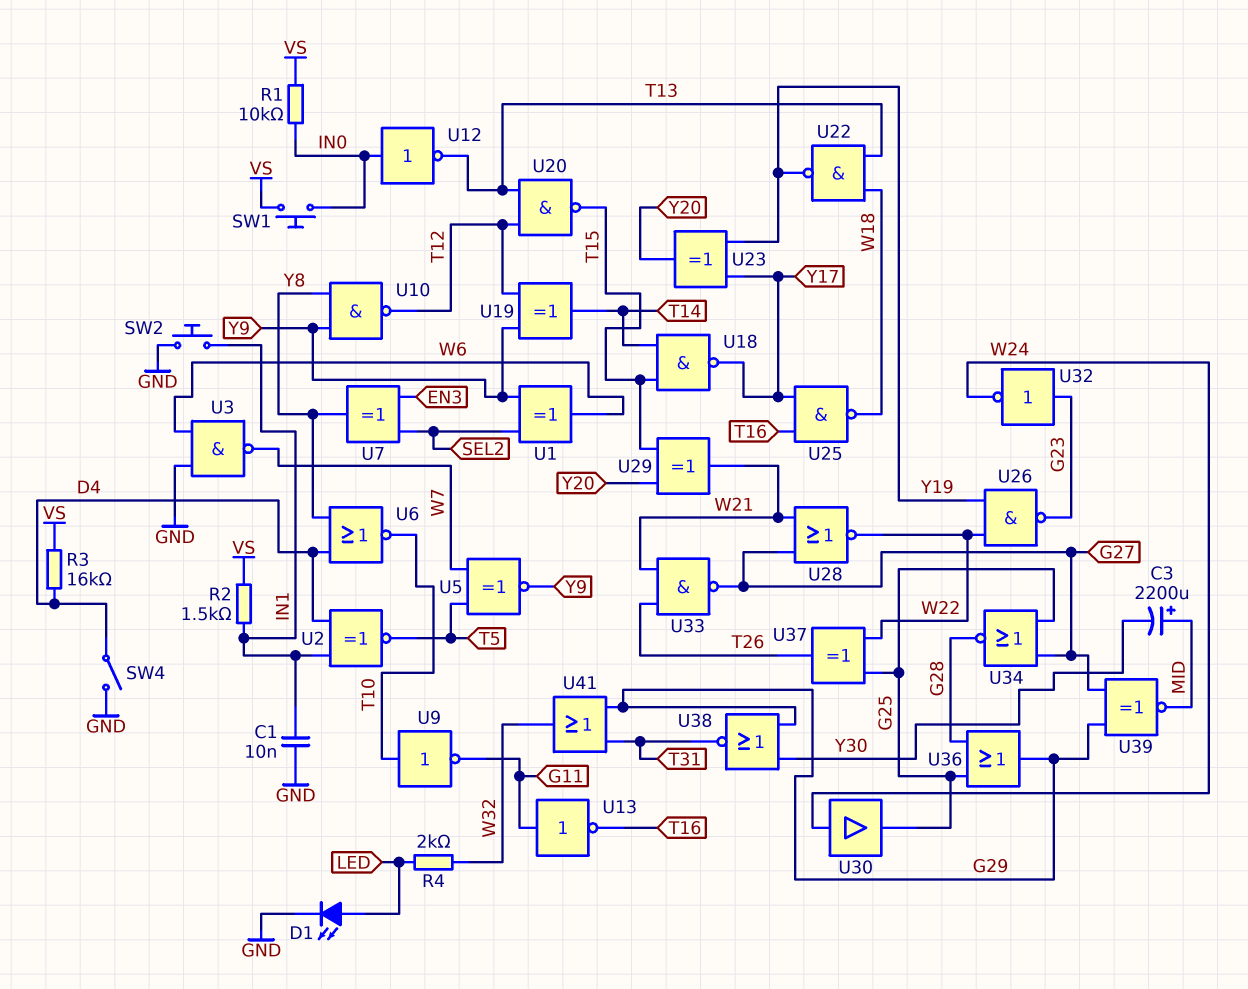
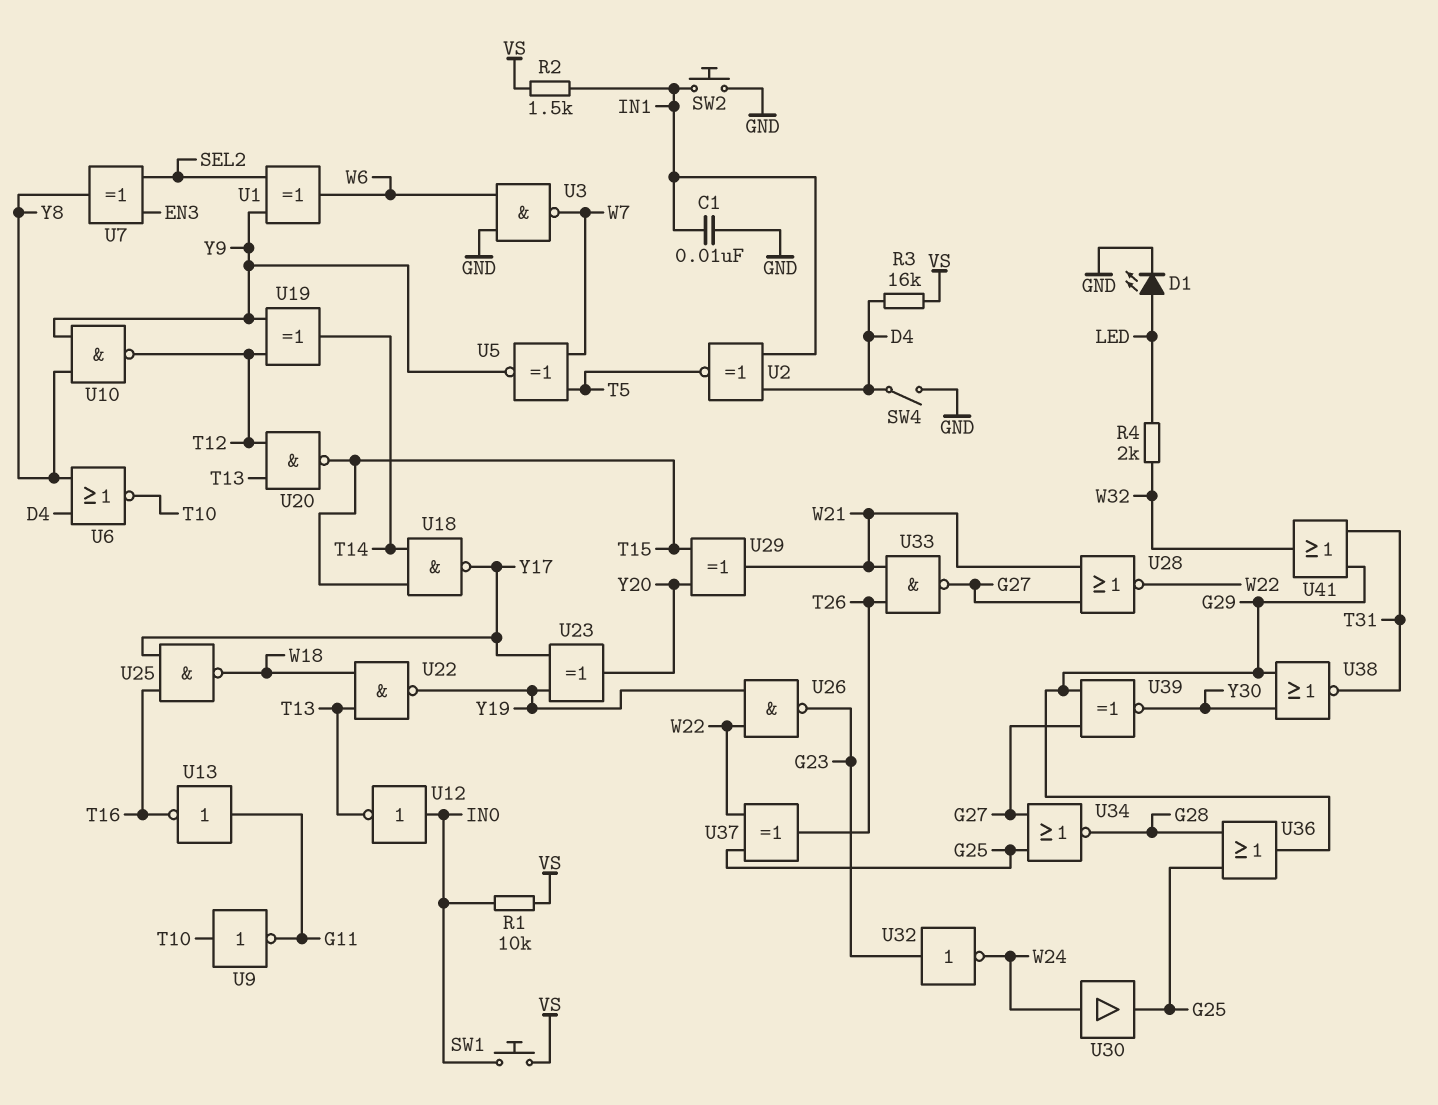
C3: 2200uF (plus MID, minus Y30) -> none
U39: XNOR (in G27, in G29, out MID) -> XNOR (in G27, in G29, out Y30)

